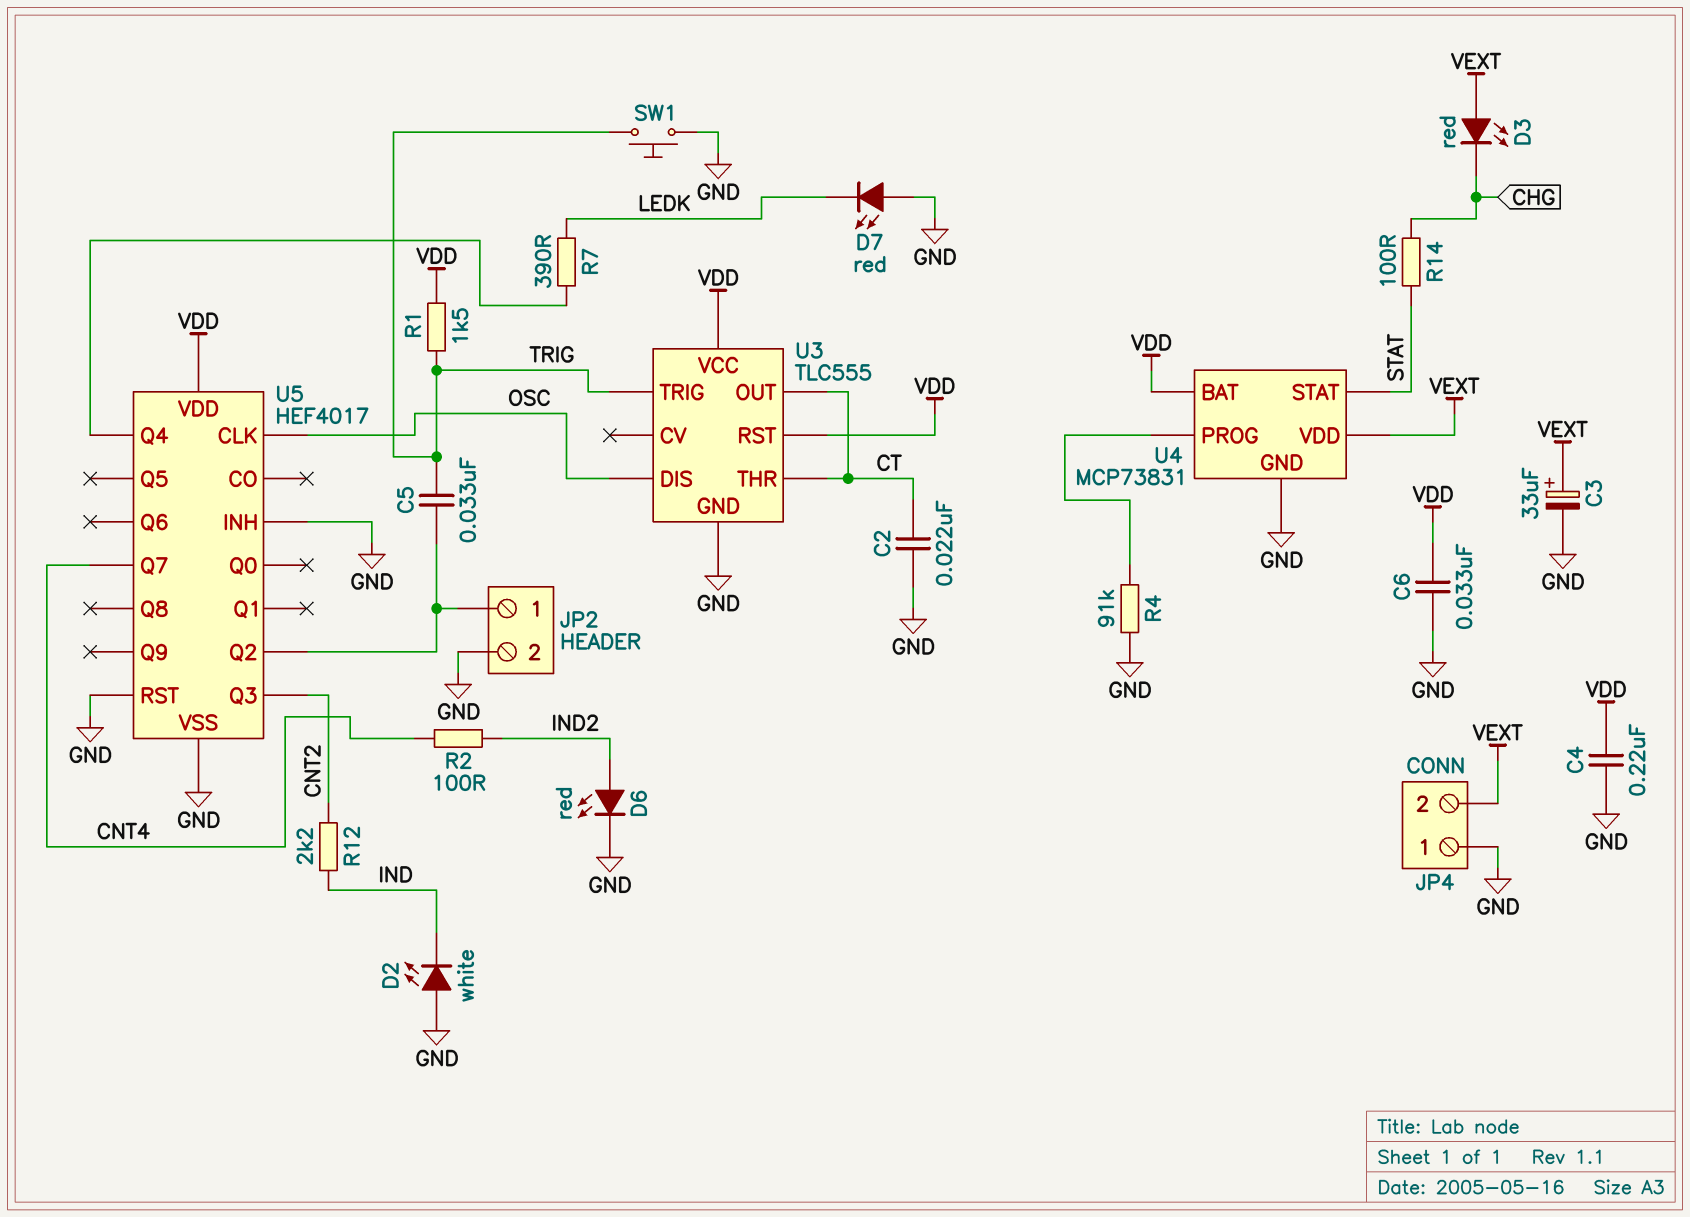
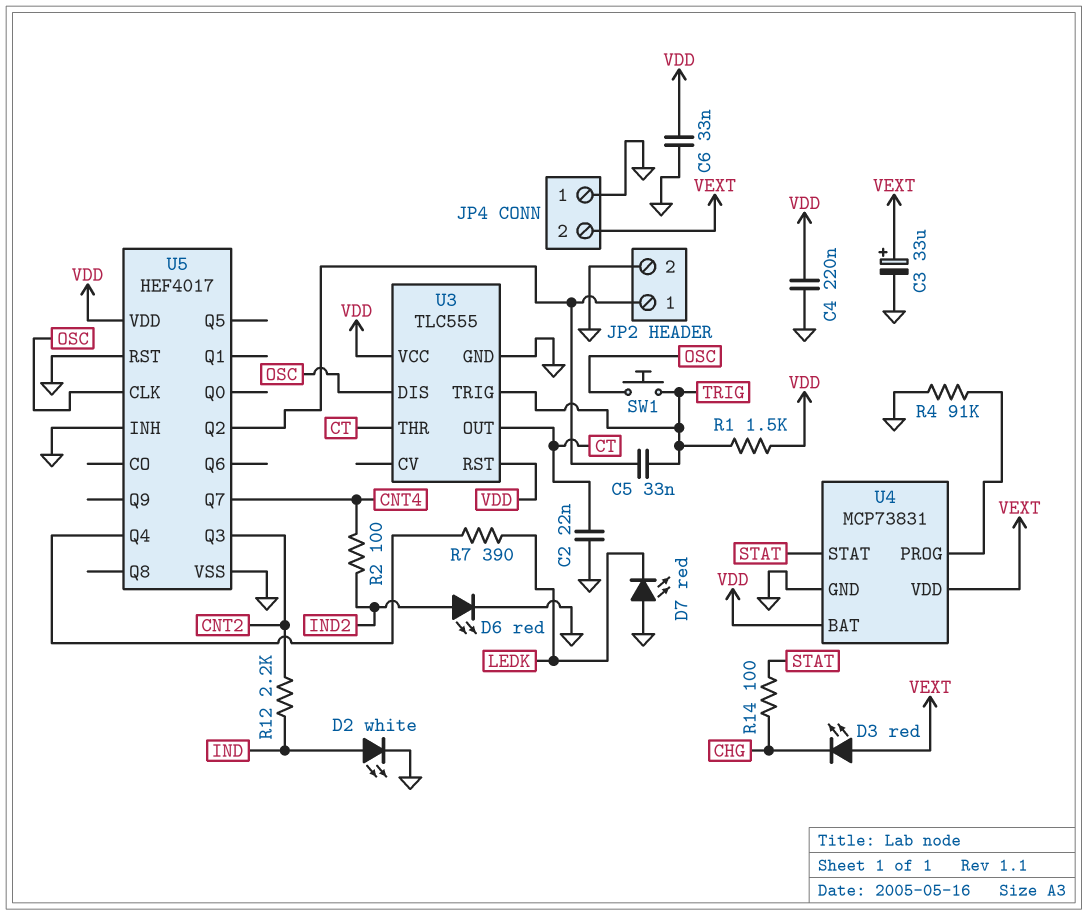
D2: LED white (A GND, K IND) -> LED white (A IND, K GND)
SW1: button (GND, TRIG) -> button (OSC, TRIG)

